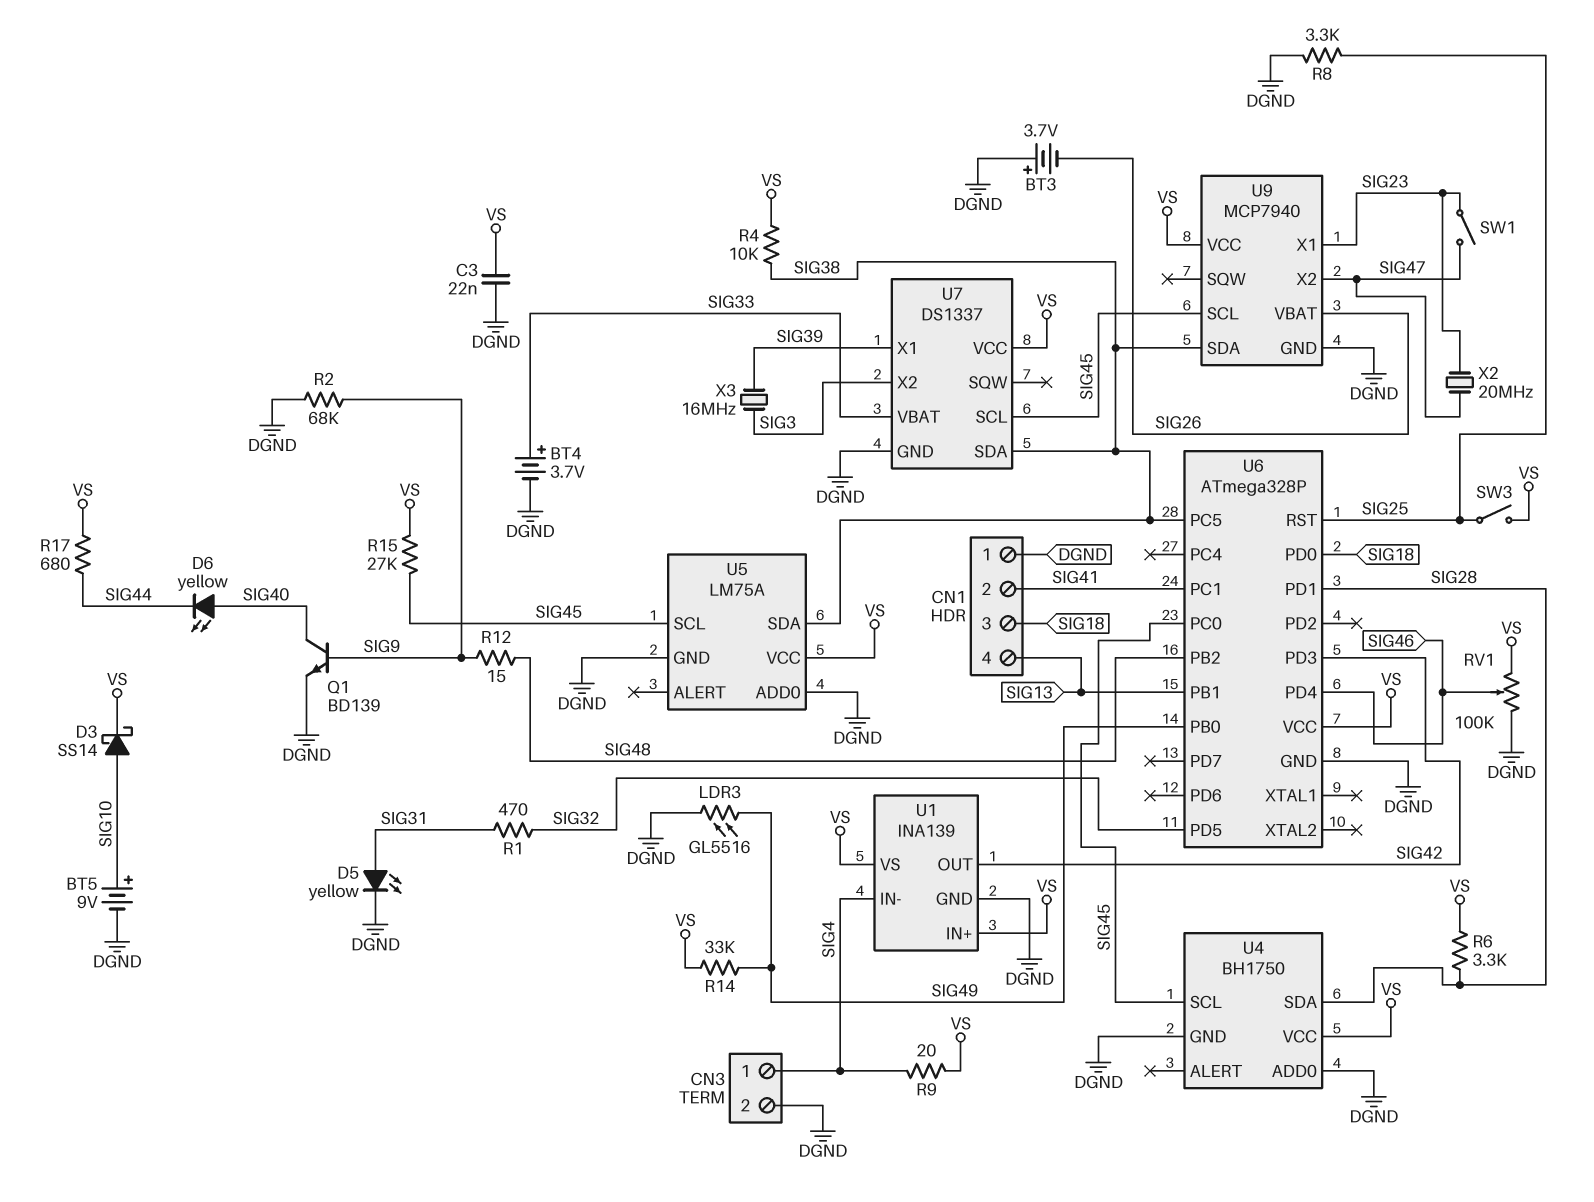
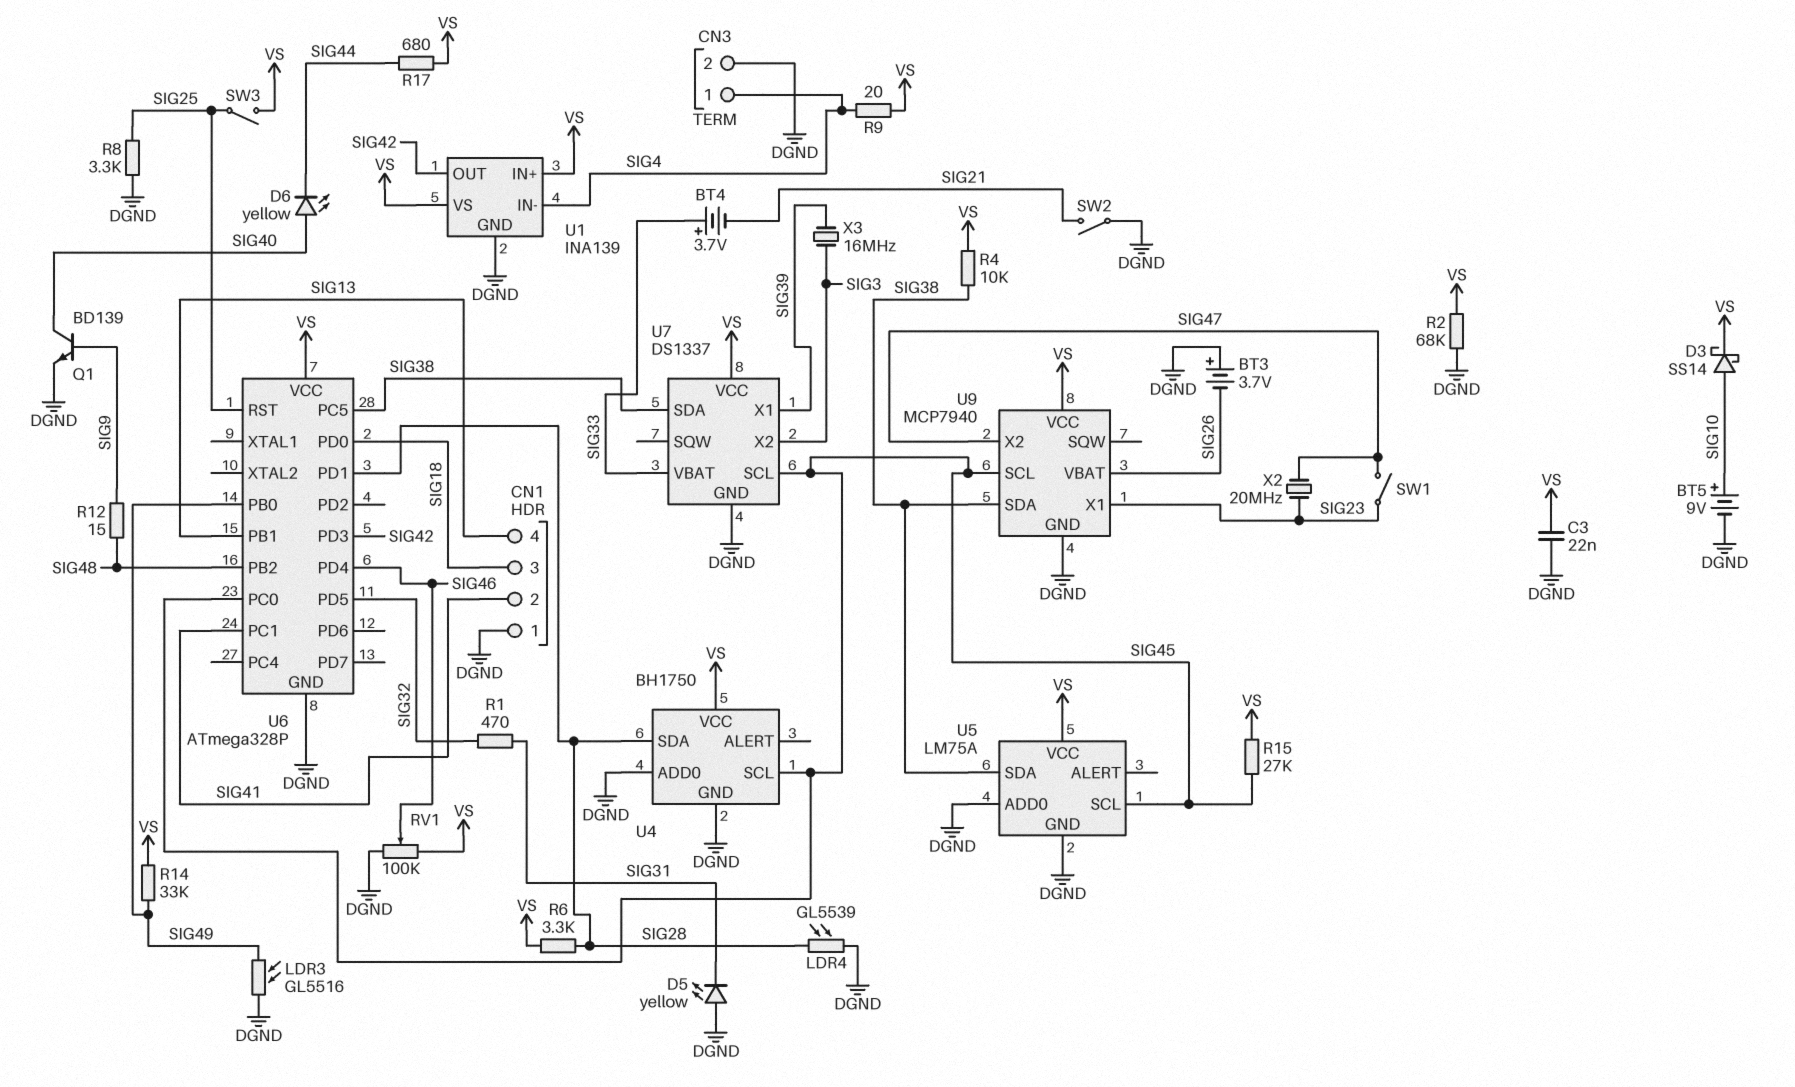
BT4: 3.7V (plus SIG33, minus DGND) -> 3.7V (plus SIG33, minus SIG21)
D5: LED yellow (A SIG31, K DGND) -> LED yellow (A DGND, K SIG31)
LDR4: none -> GL5539 (DGND, SIG28)
R2: 68k (DGND, SIG9) -> 68k (DGND, VS)
SW2: none -> switch (DGND, SIG21)

